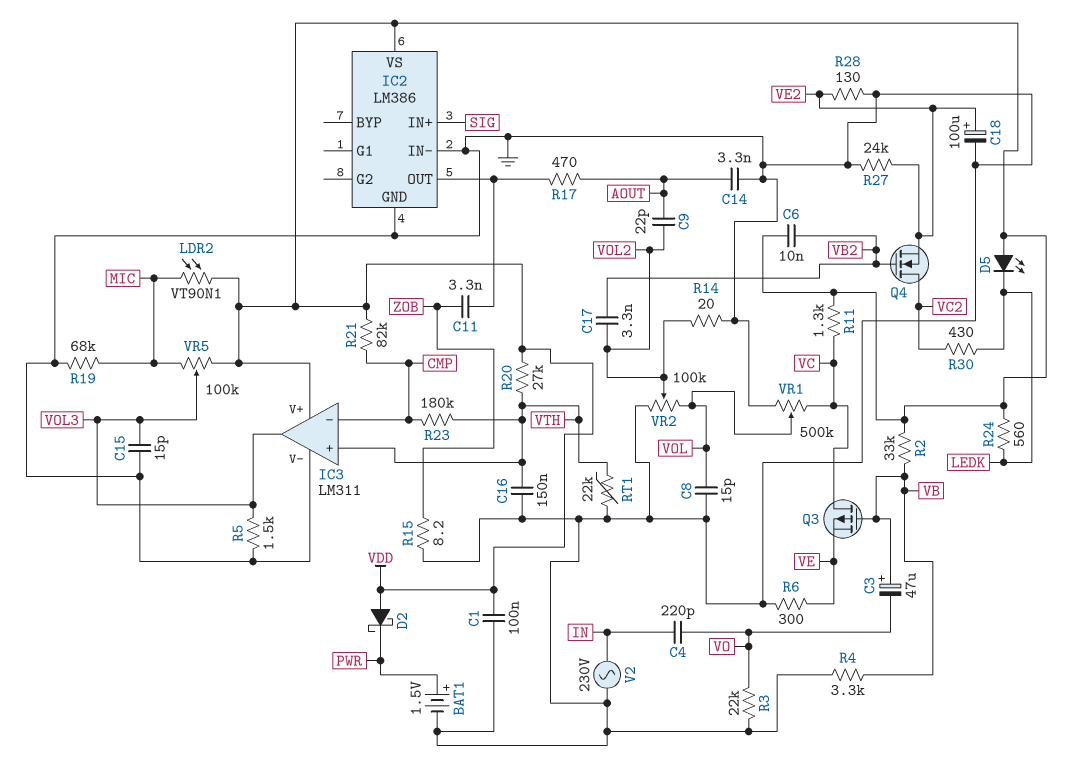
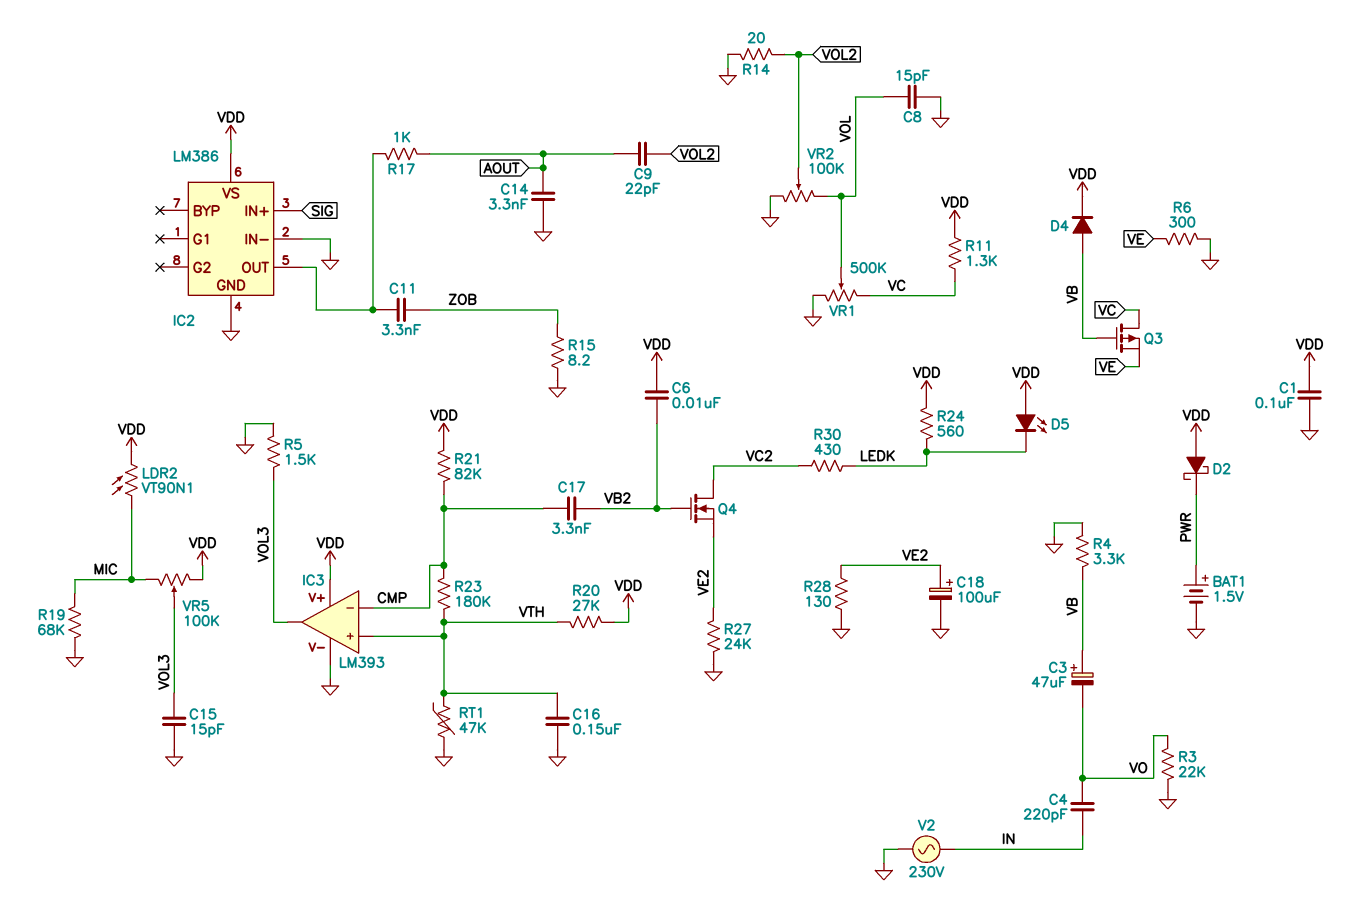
C17: 3.3nF (VB2, VOL2) -> 3.3nF (CMP, VB2)
D4: none -> diode (A VB, K VDD)
IC3: LM311 -> LM393
R2: 33k (VB, VDD) -> none
R17: 470 (AOUT, IC2/OUT) -> 1k (AOUT, IC2/OUT)
RT1: 22k (GND, VTH) -> 47k (GND, VTH)

